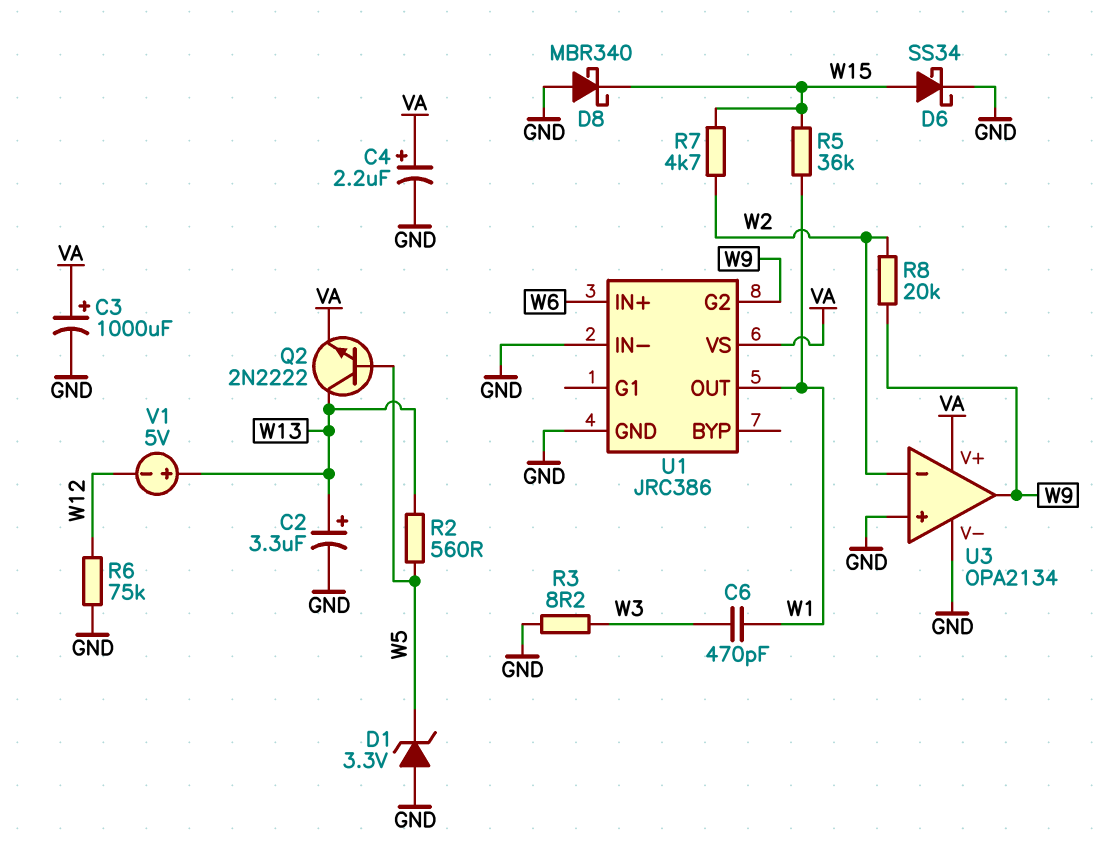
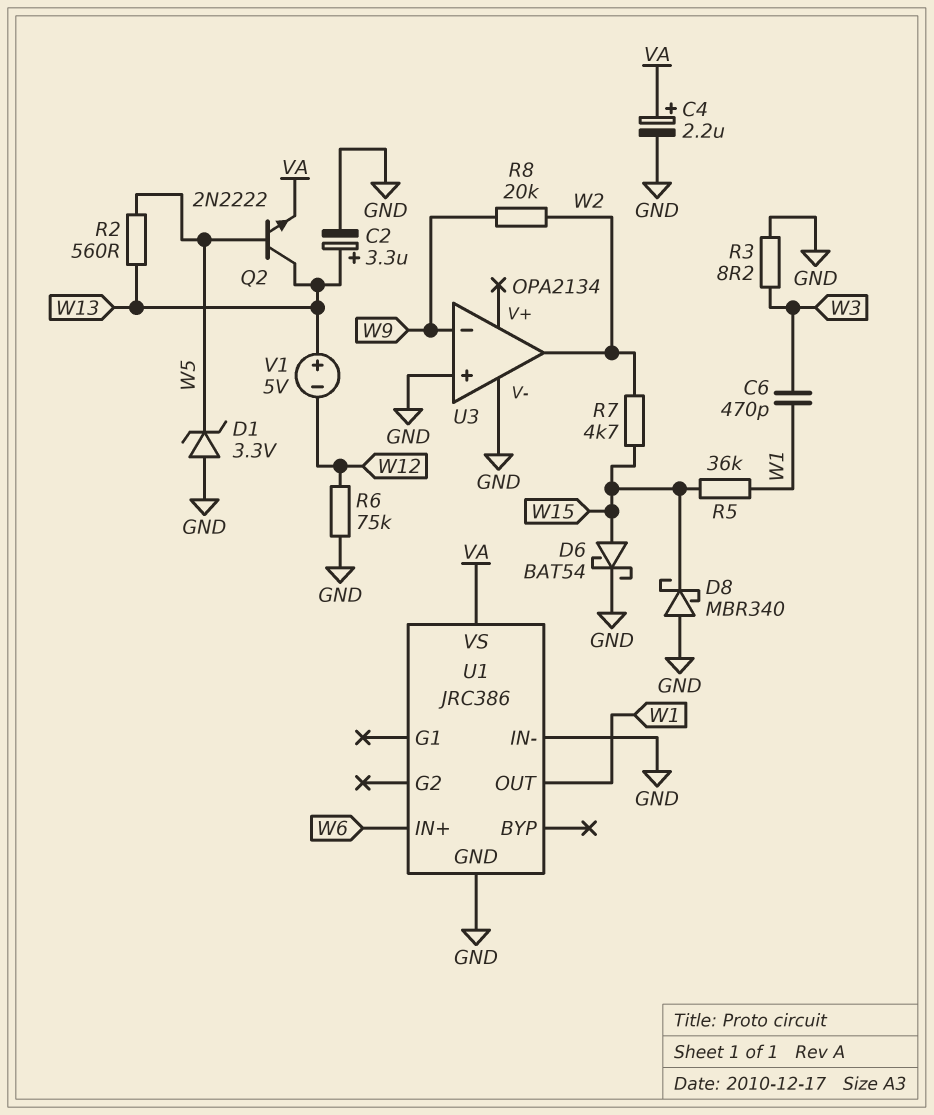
C3: 1000uF (plus VA, minus GND) -> none
D6: schottky SS34 (A W15, K GND) -> schottky BAT54 (A W15, K GND)
U1 pin G2: W9 -> none
U3 pin V+: VA -> none
U3 pin in-: W2 -> W9
U3 pin out: W9 -> W2

